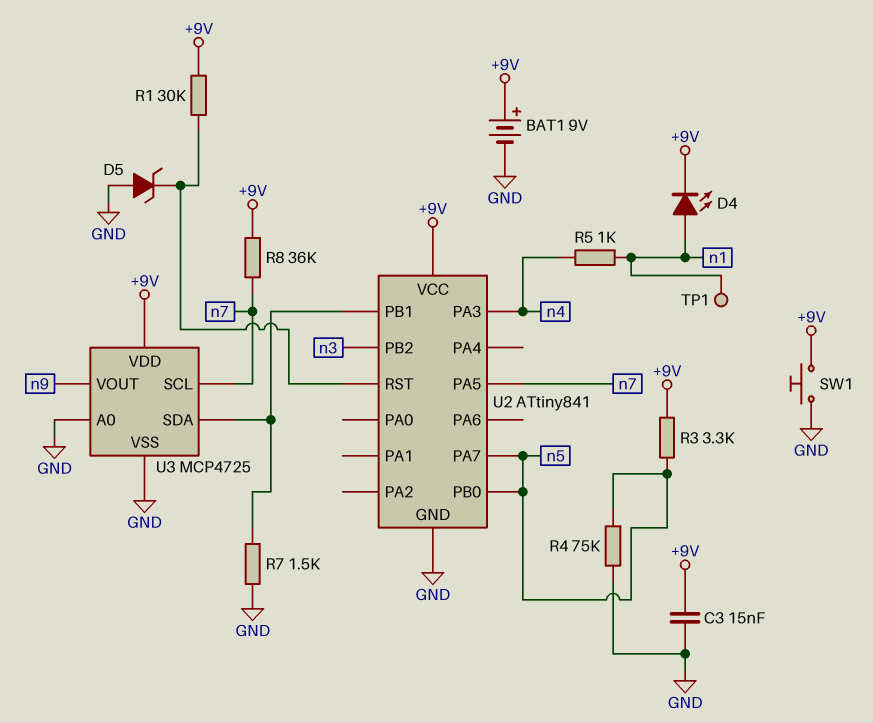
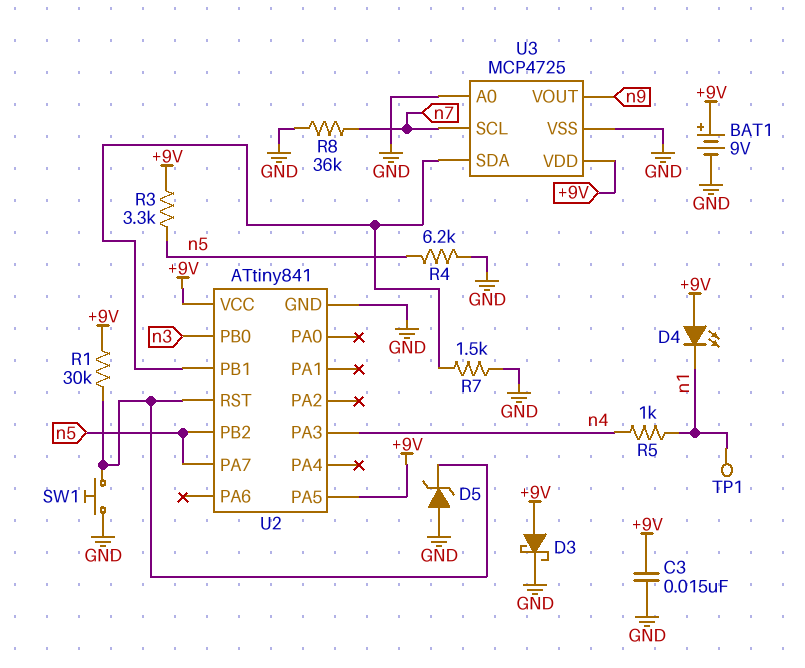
D3: none -> schottky (A +9V, K GND)
D4: LED (A n1, K +9V) -> LED (A +9V, K n1)
R4: 75k (GND, n5) -> 6.2k (GND, n5)
R8: 36k (+9V, n7) -> 36k (GND, n7)
SW1: button (+9V, GND) -> button (GND, U2/RST)
U2 pin PA5: n7 -> +9V
U2 pin PB0: n5 -> n3
U2 pin PB2: n3 -> n5

